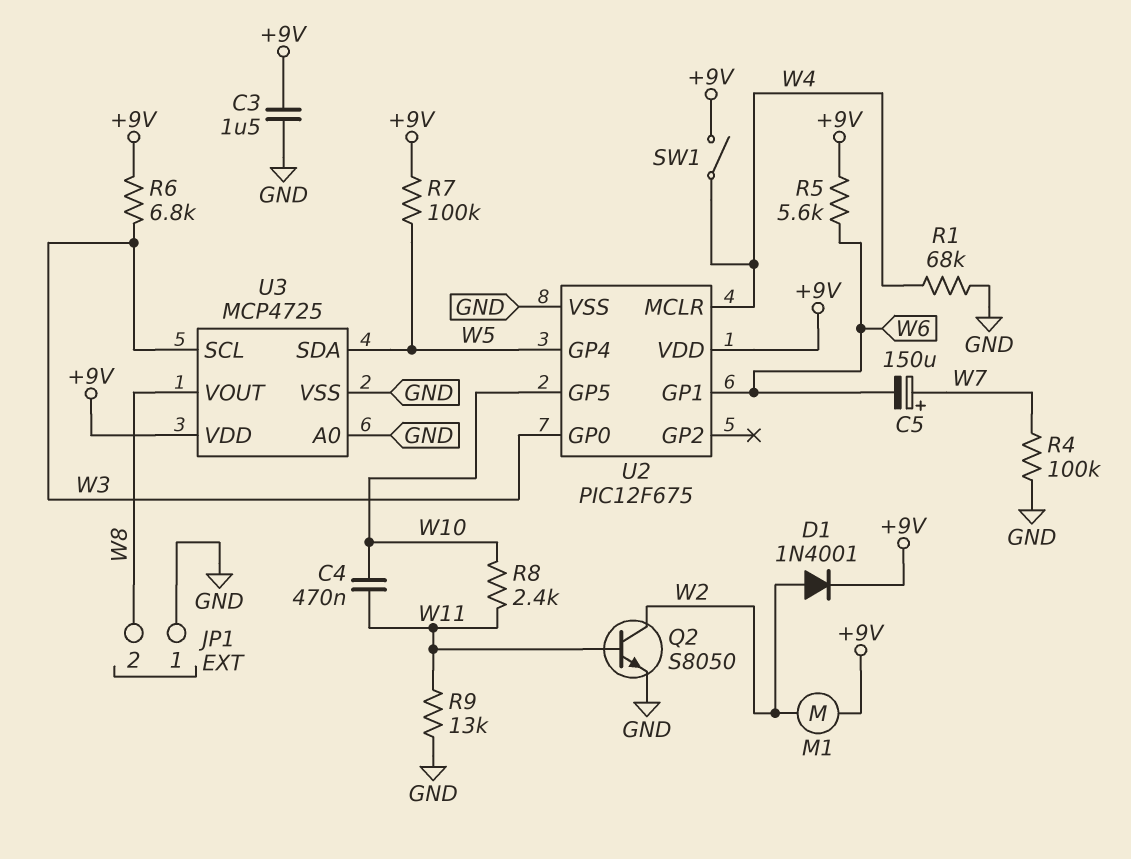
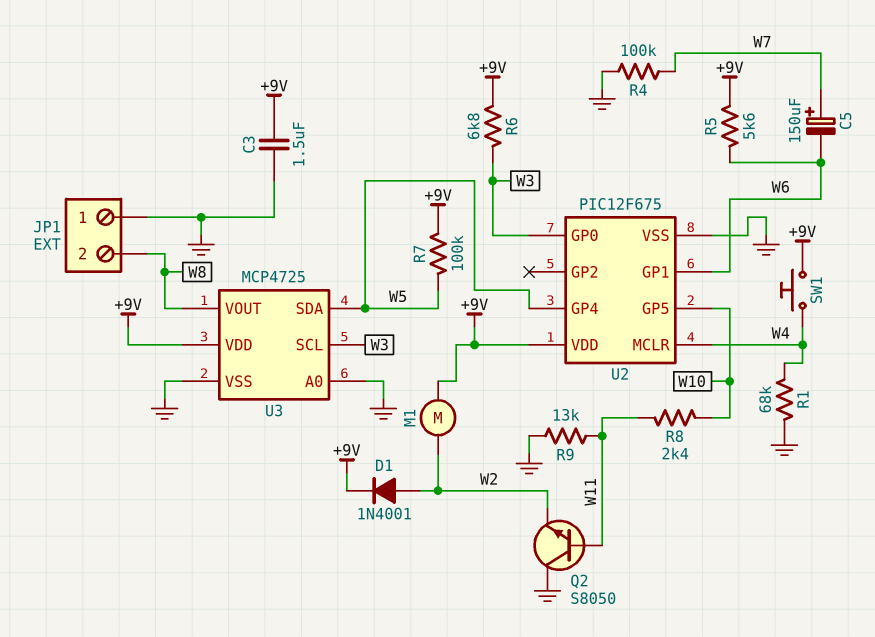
C4: 470nF (W10, W11) -> none
Q2: NPN S8050 (B W11, C W2, E GND) -> NPN S8050 (B W11, C GND, E W2)
SW1: switch (+9V, W4) -> button (+9V, W4)

